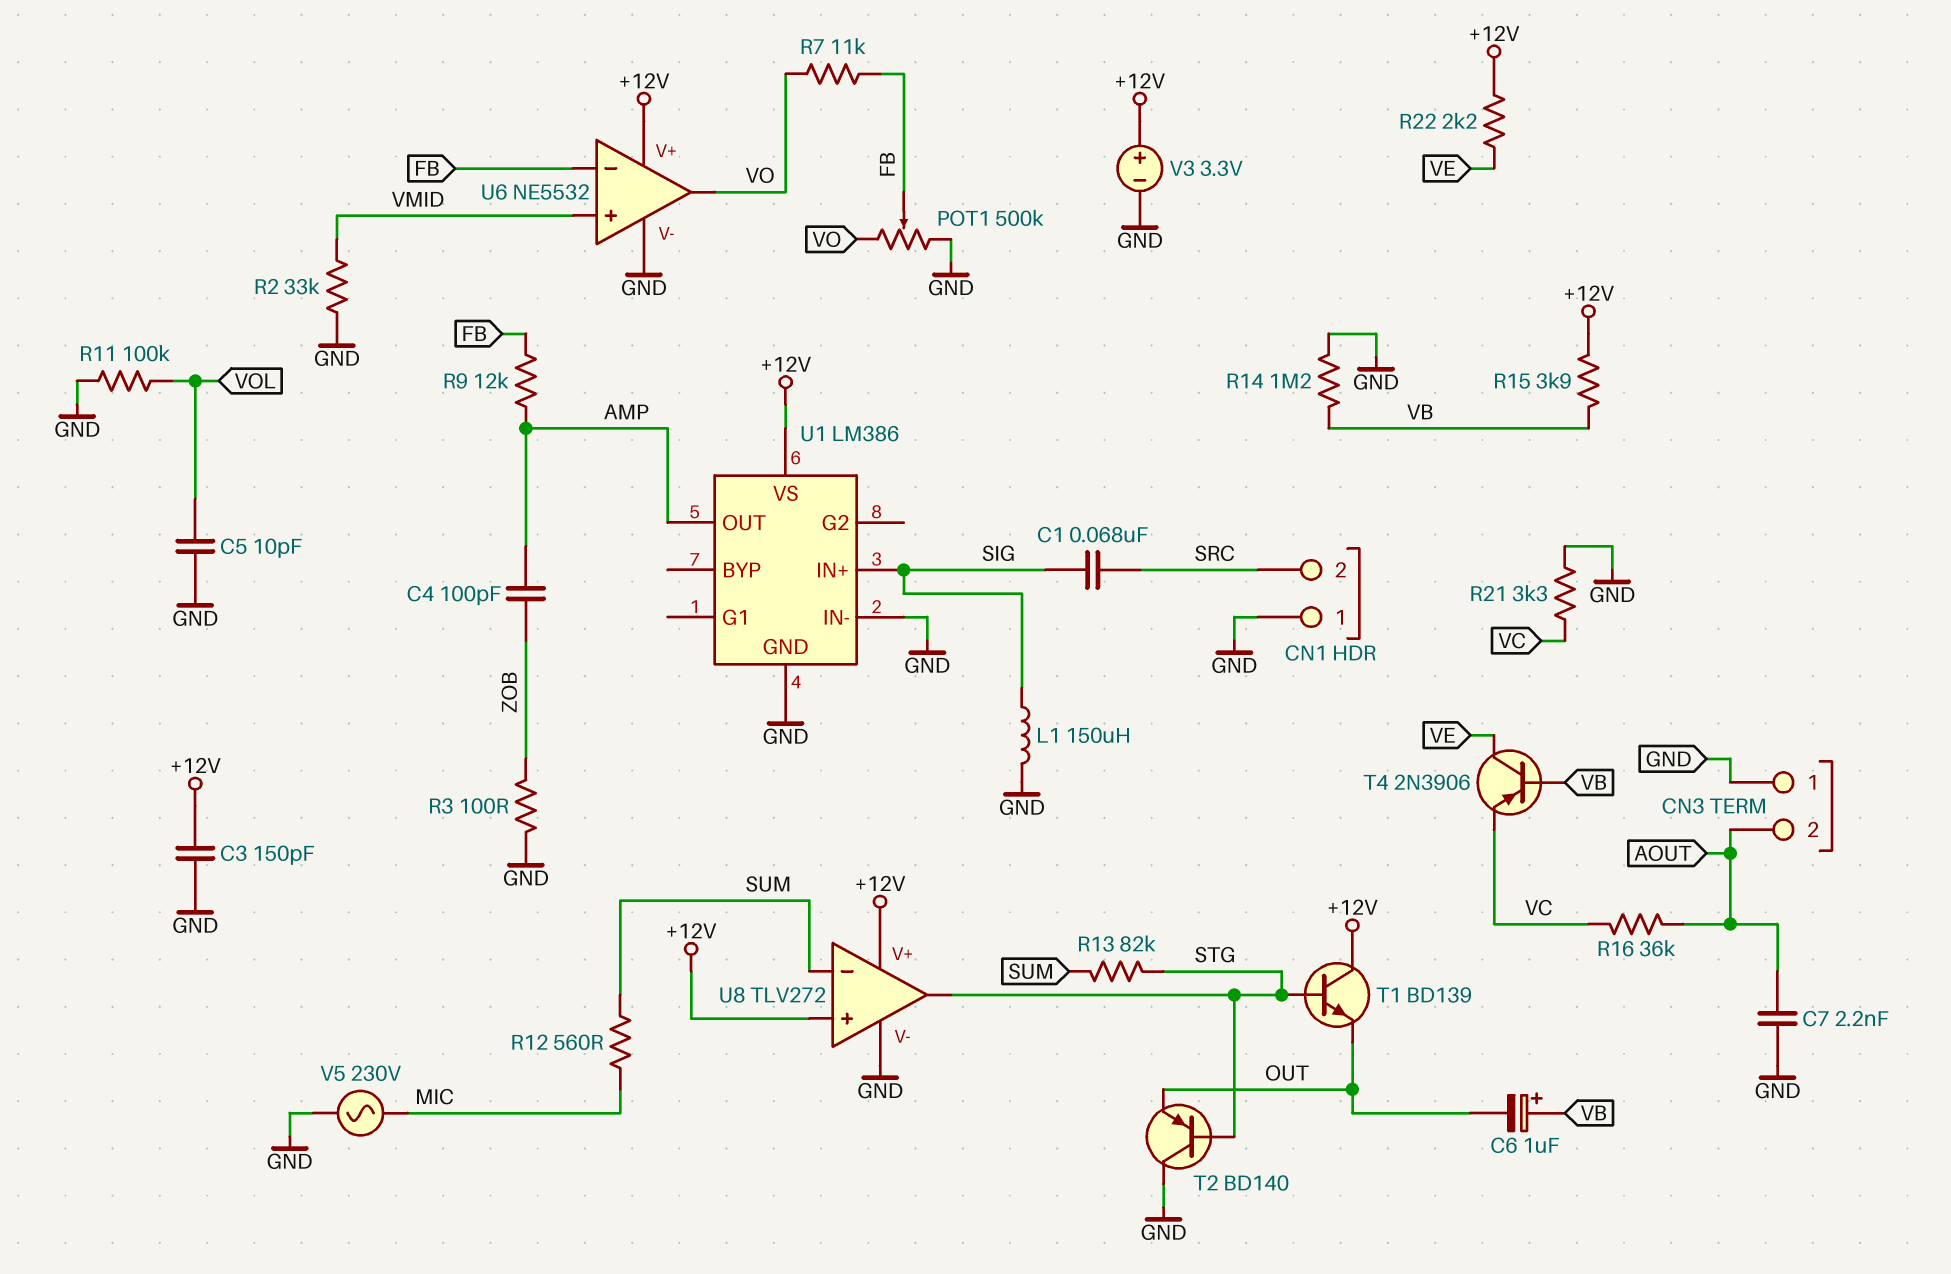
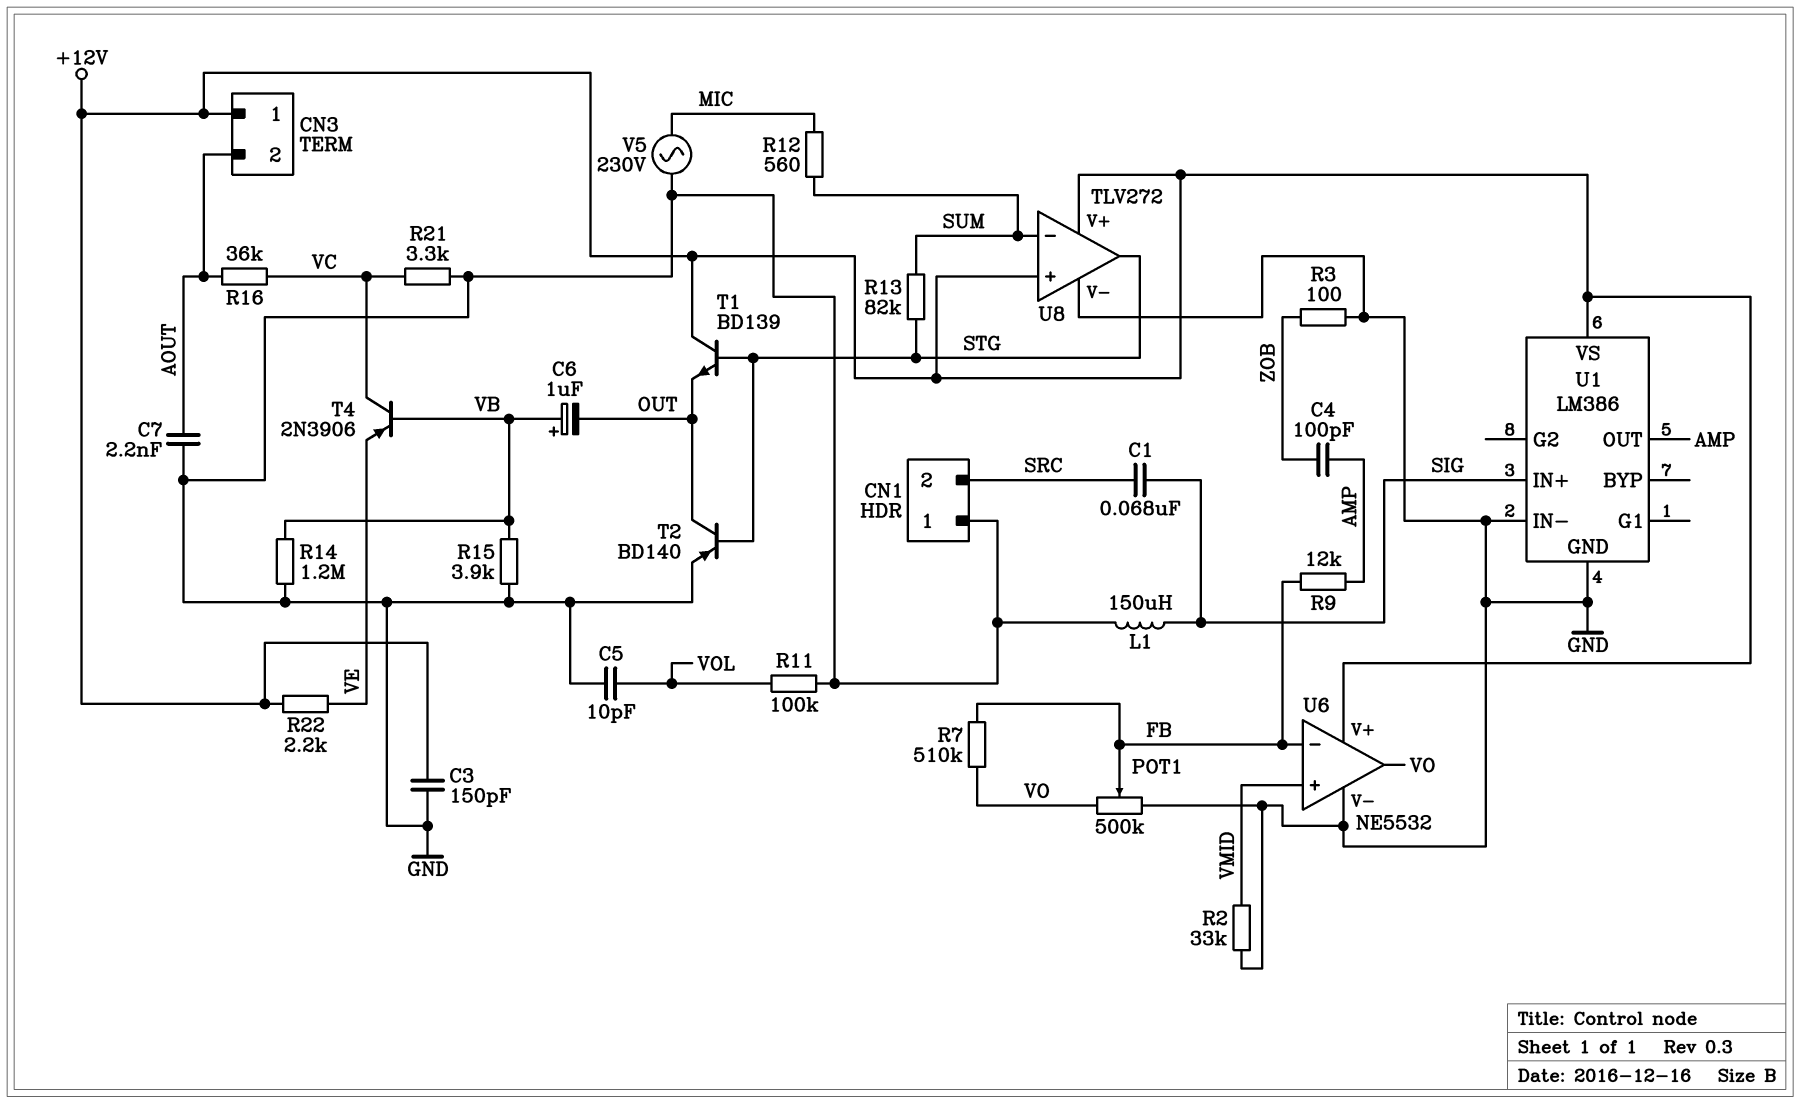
CN3 pin 1: GND -> +12V
R7: 11k (FB, VO) -> 510k (FB, VO)
R15: 3.9k (+12V, VB) -> 3.9k (GND, VB)
T2: PNP BD140 (B STG, C GND, E OUT) -> PNP BD140 (B STG, C OUT, E GND)
T4: PNP 2N3906 (B VB, C VE, E VC) -> PNP 2N3906 (B VB, C VC, E VE)
V3: 3.3V (plus +12V, minus GND) -> none

